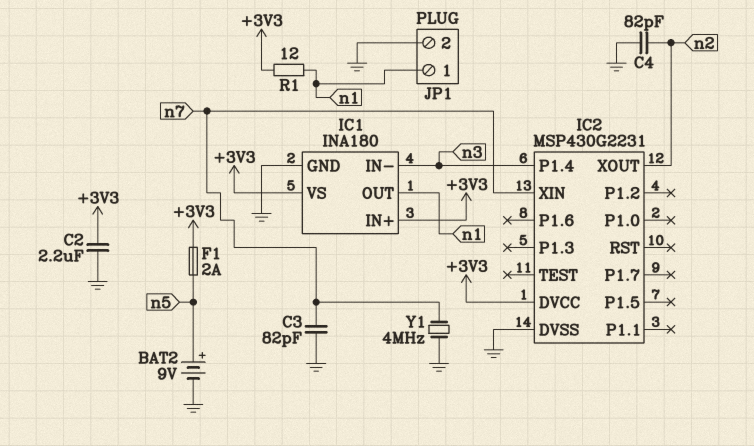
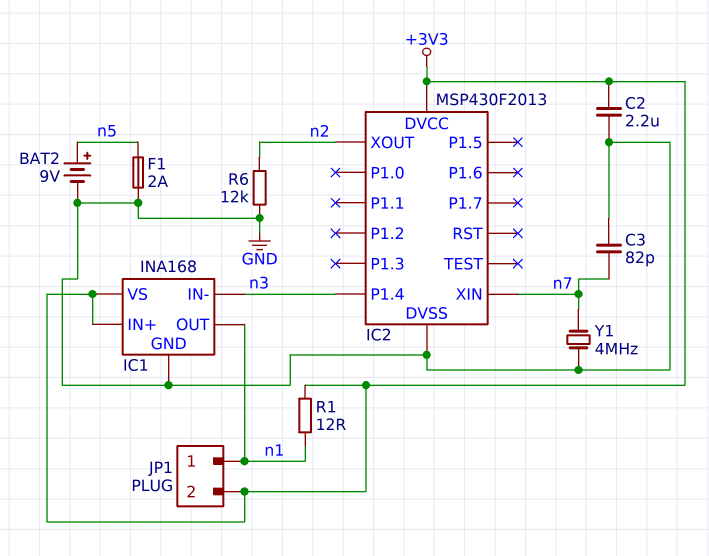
C4: 82pF (GND, n2) -> none
F1: 2A (+3V3, n5) -> 2A (GND, n5)
IC1: INA180 -> INA168
IC2: MSP430G2231 -> MSP430F2013
JP1 pin 2: GND -> +3V3
R6: none -> 12k (GND, n2)

